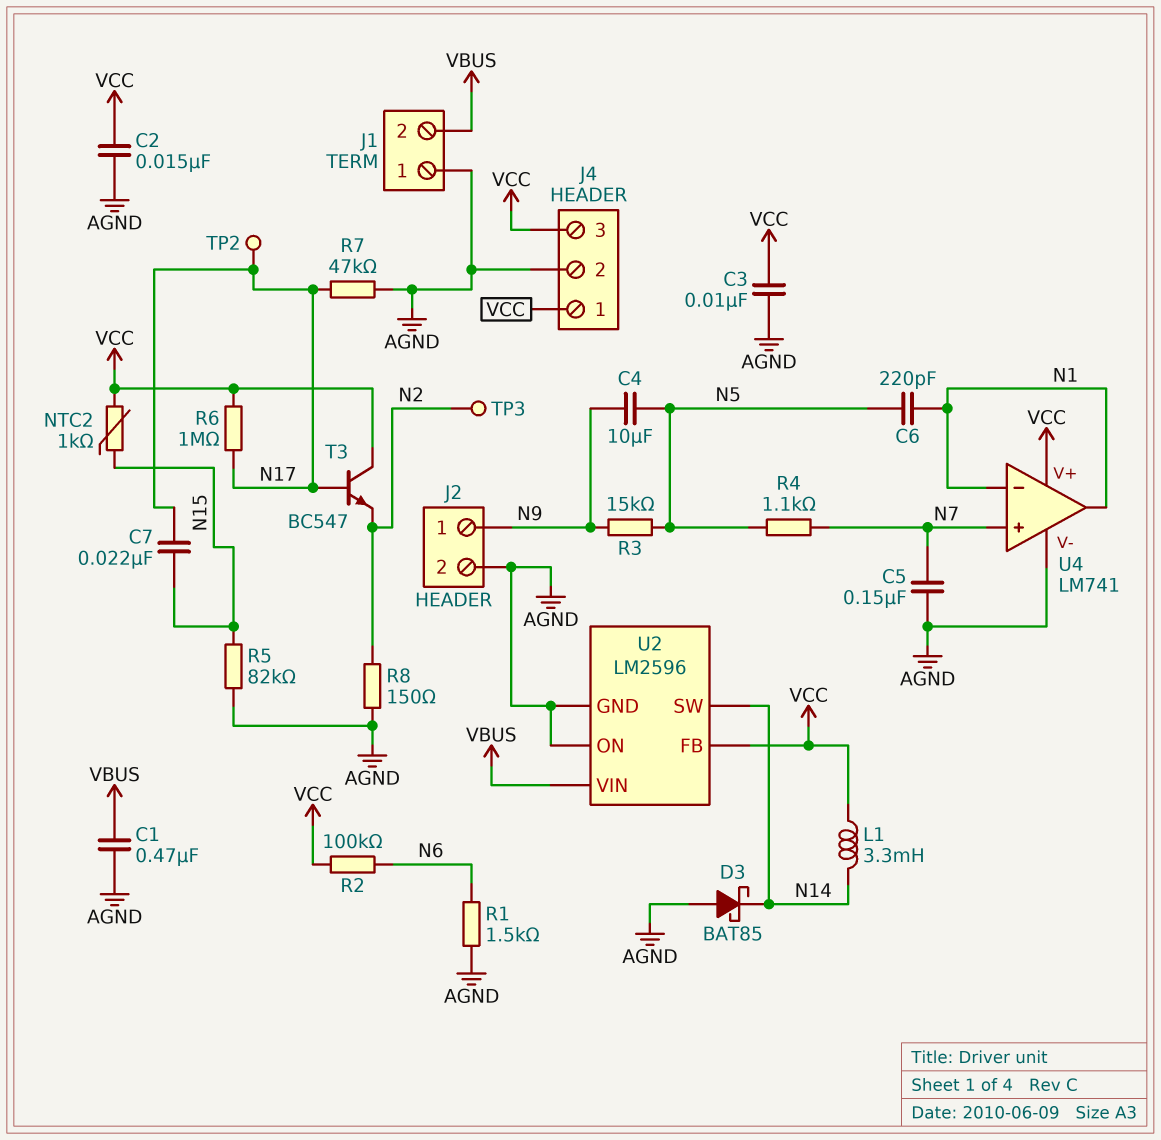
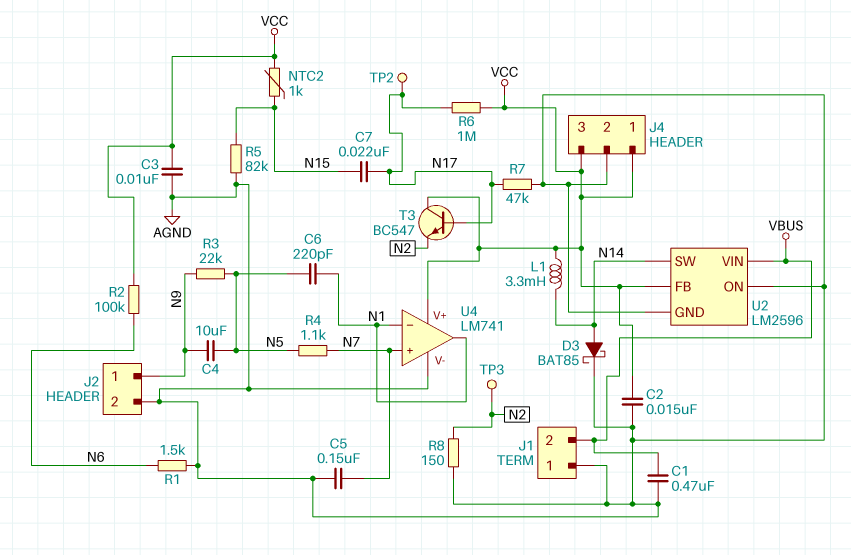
D3: schottky BAT85 (A AGND, K N14) -> schottky BAT85 (A N14, K AGND)
R3: 15k (N5, N9) -> 22k (N5, N9)

